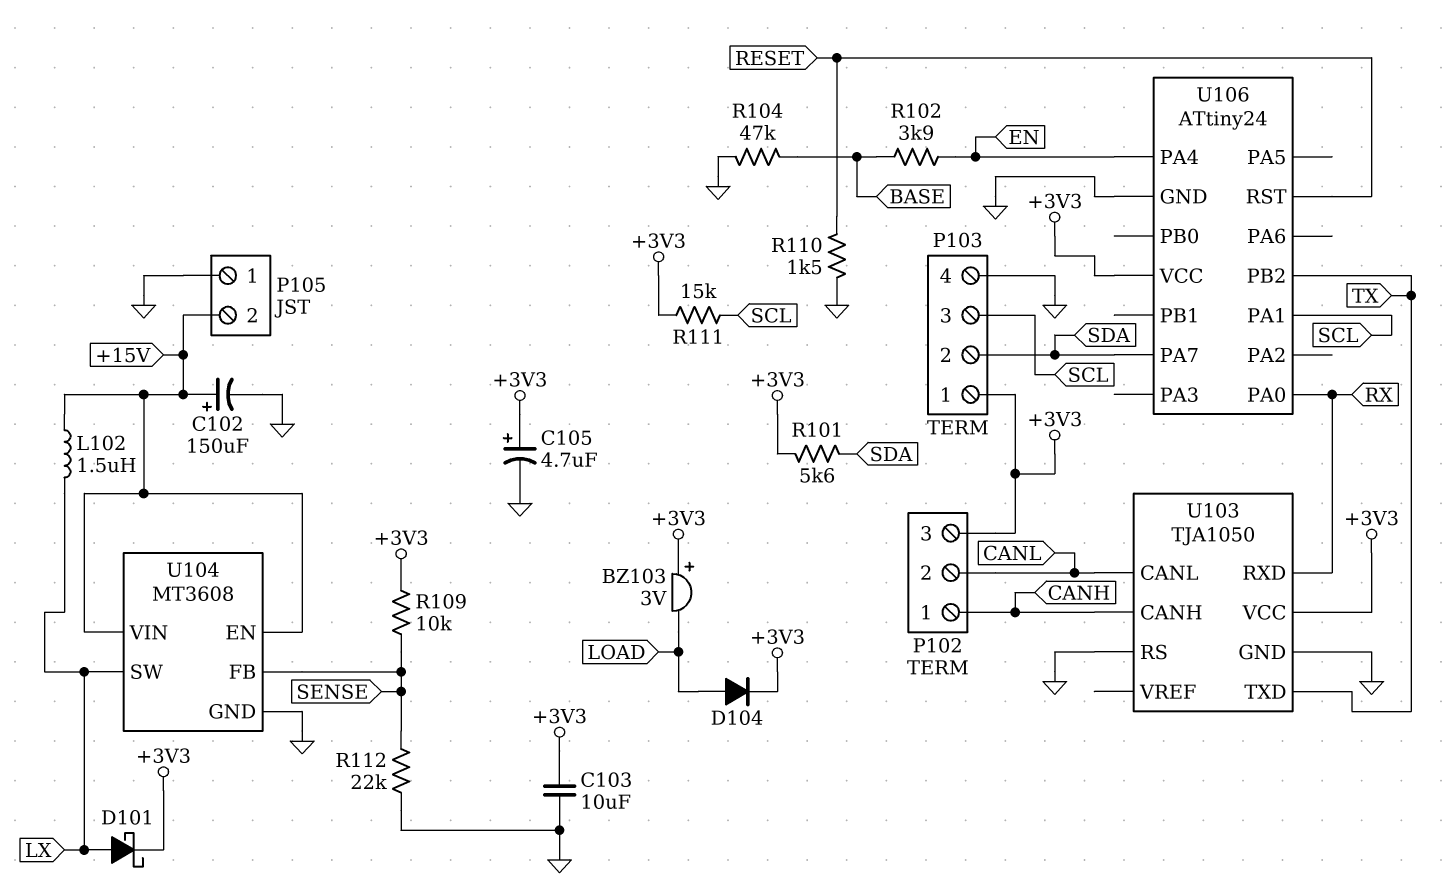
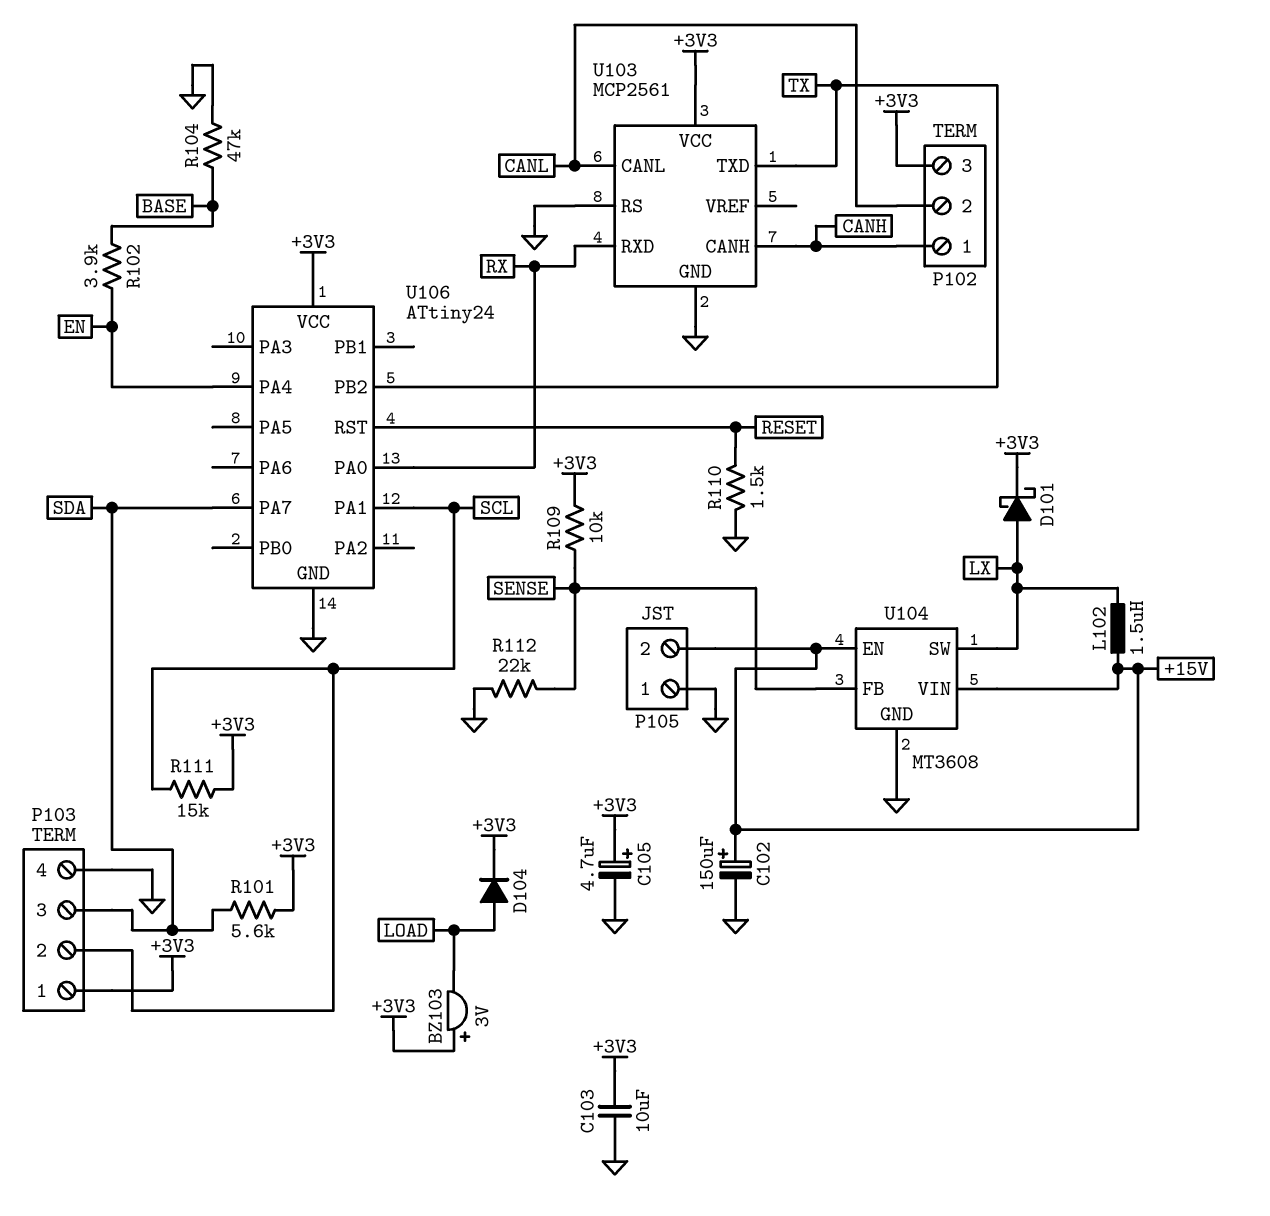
P103 pin 2: SDA -> SCL
P103 pin 3: SCL -> SDA
U103: TJA1050 -> MCP2561

